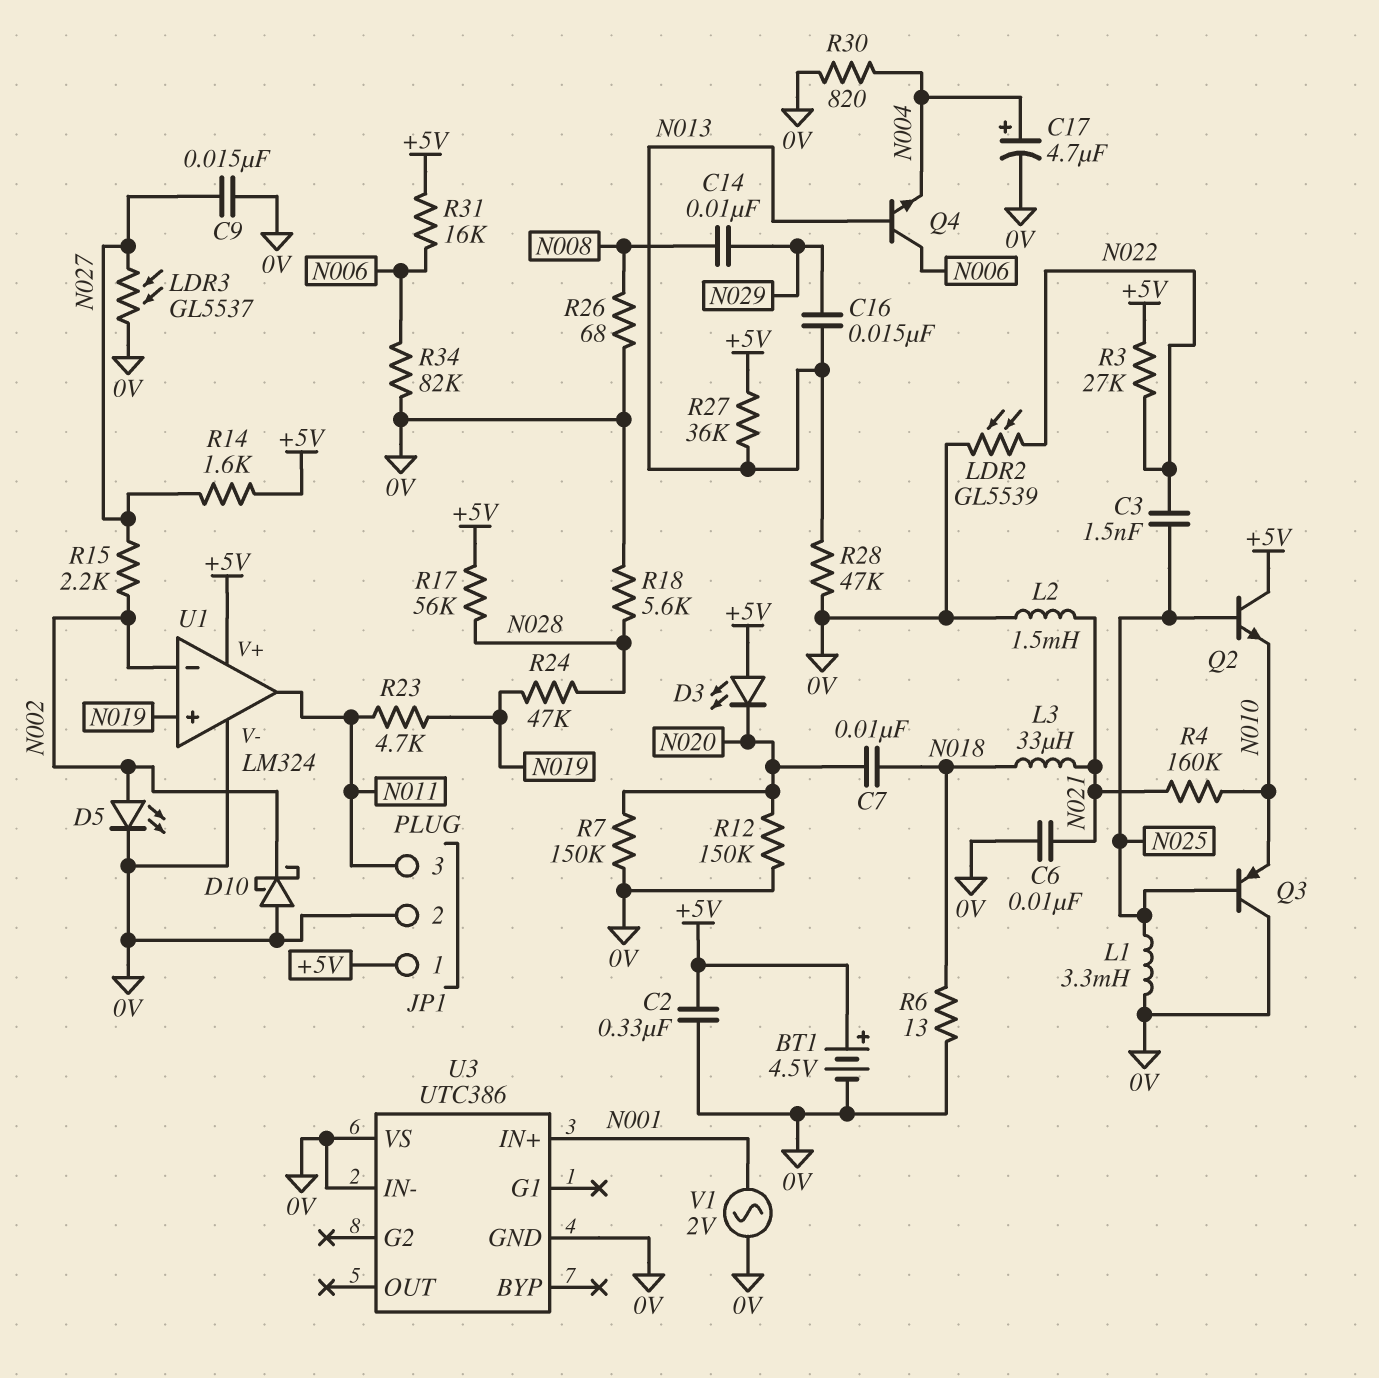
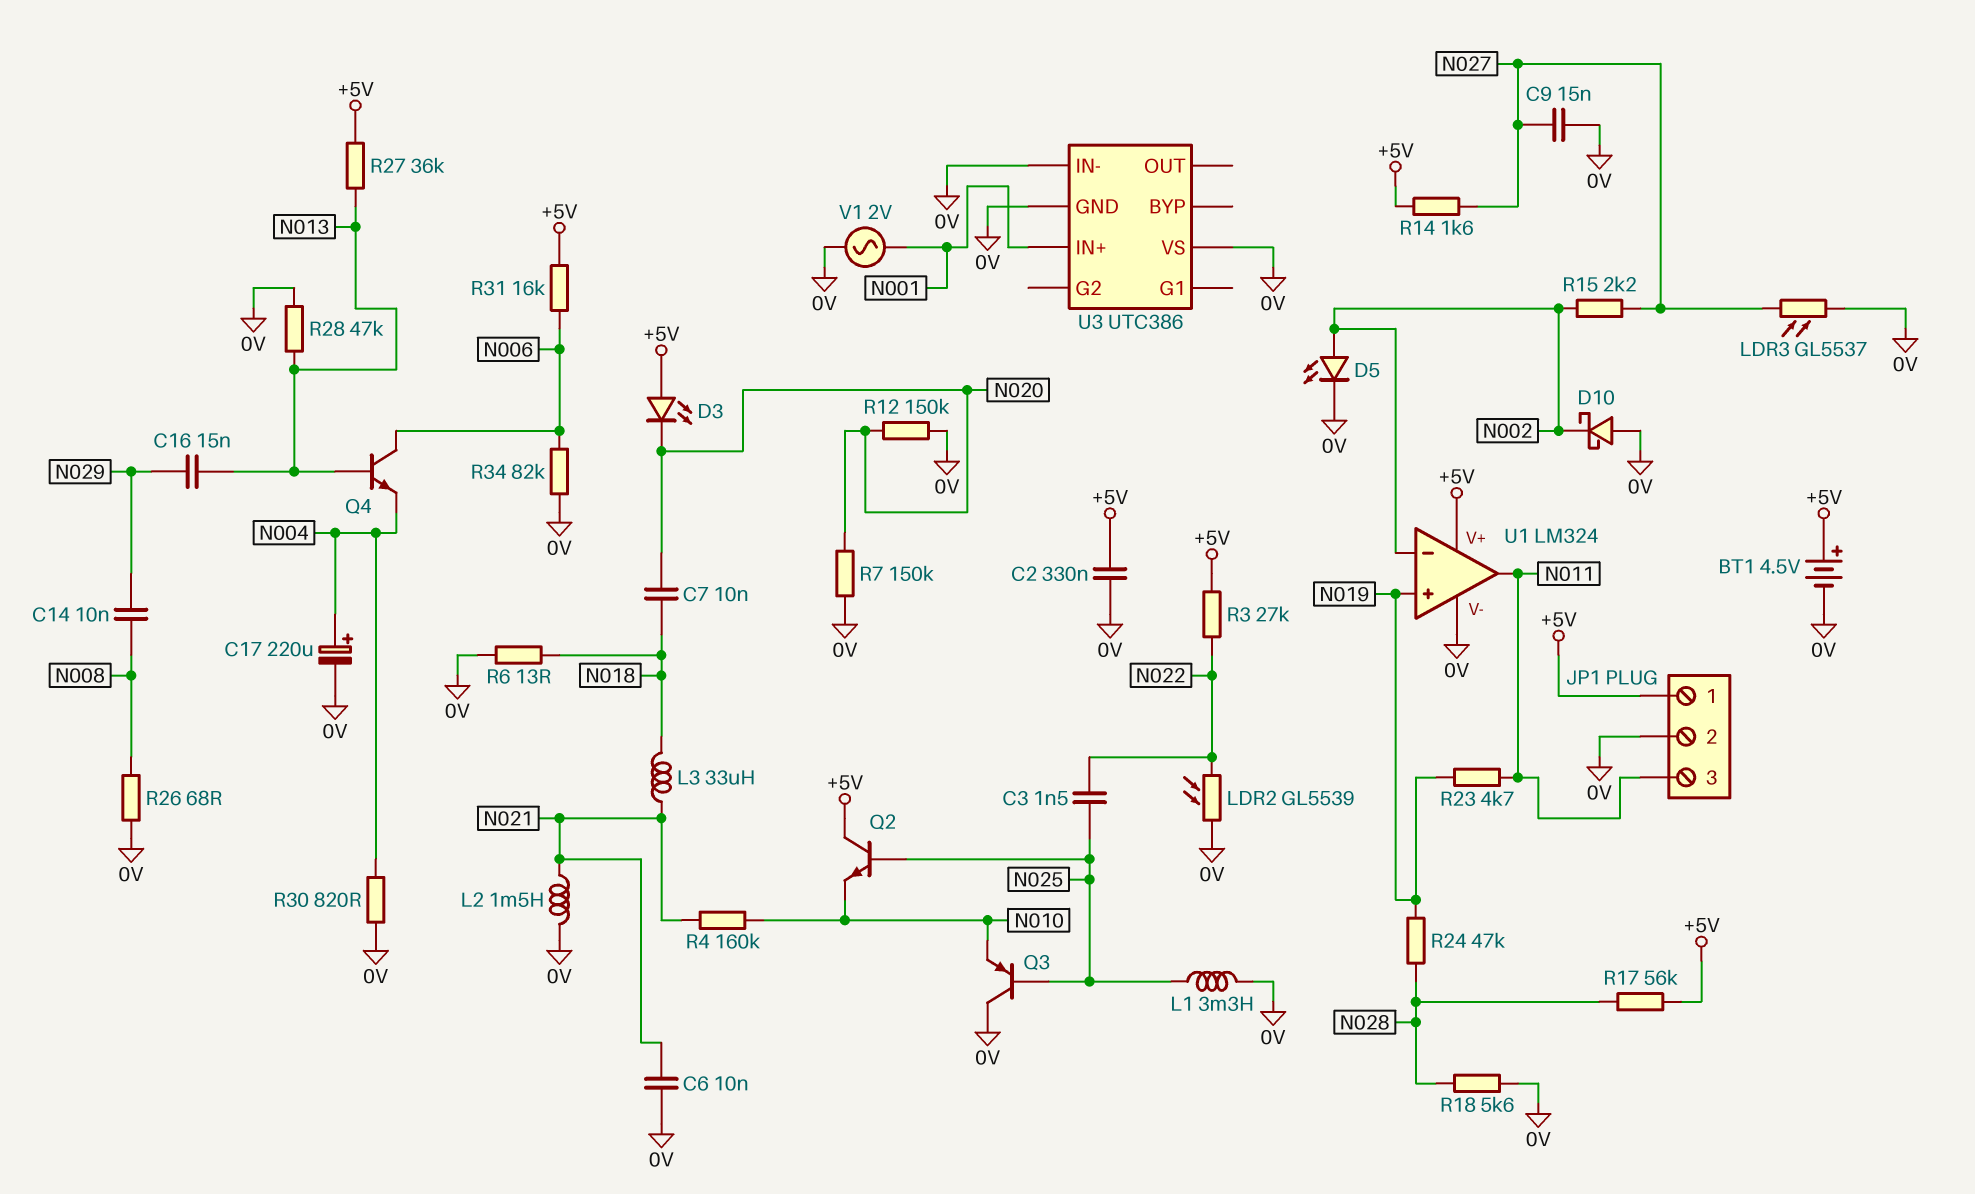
C17: 4.7uF (plus N004, minus 0V) -> 220uF (plus N004, minus 0V)

